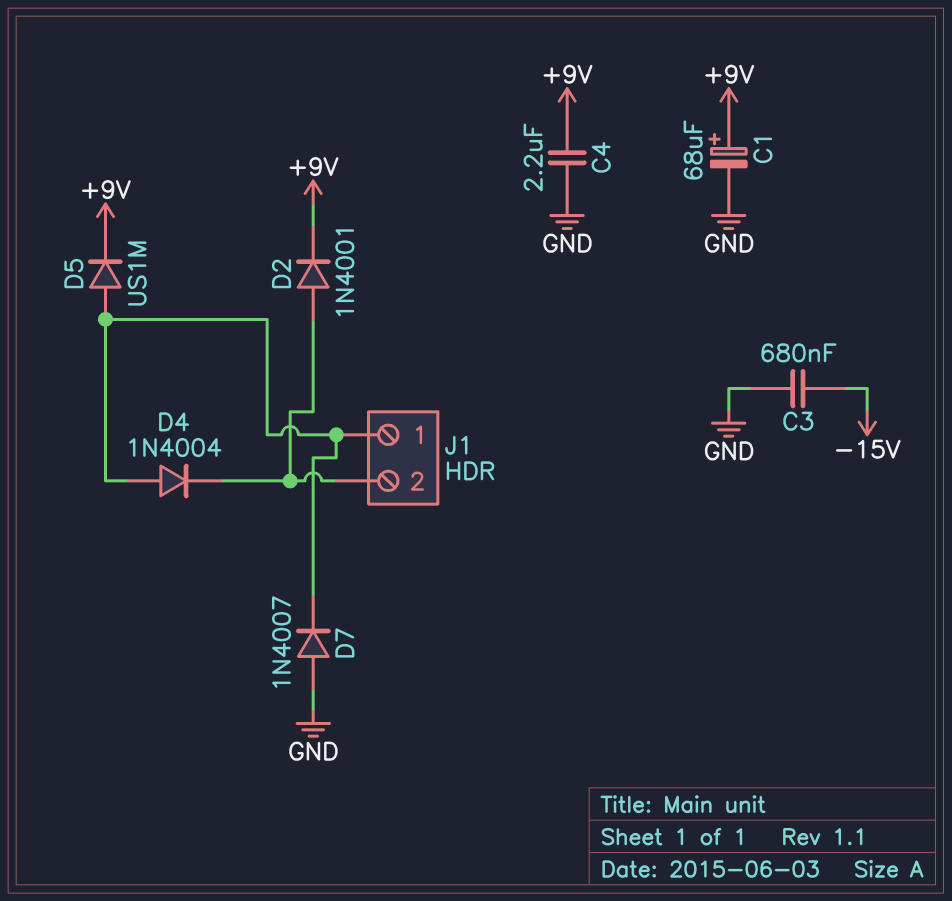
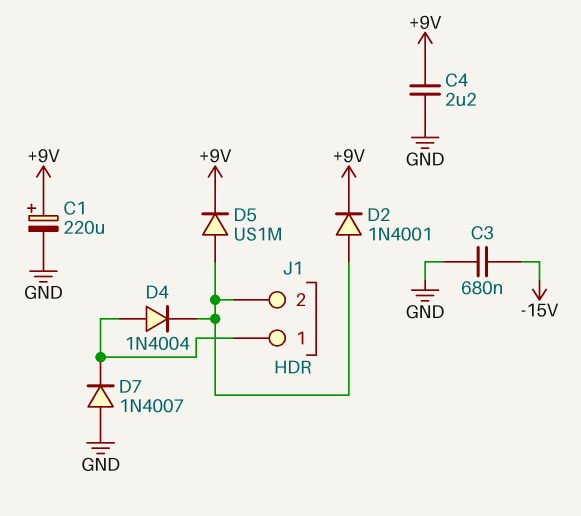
C1: 68uF (plus +9V, minus GND) -> 220uF (plus +9V, minus GND)
D5: diode US1M (A J1/1, K +9V) -> diode US1M (A J1/2, K +9V)

